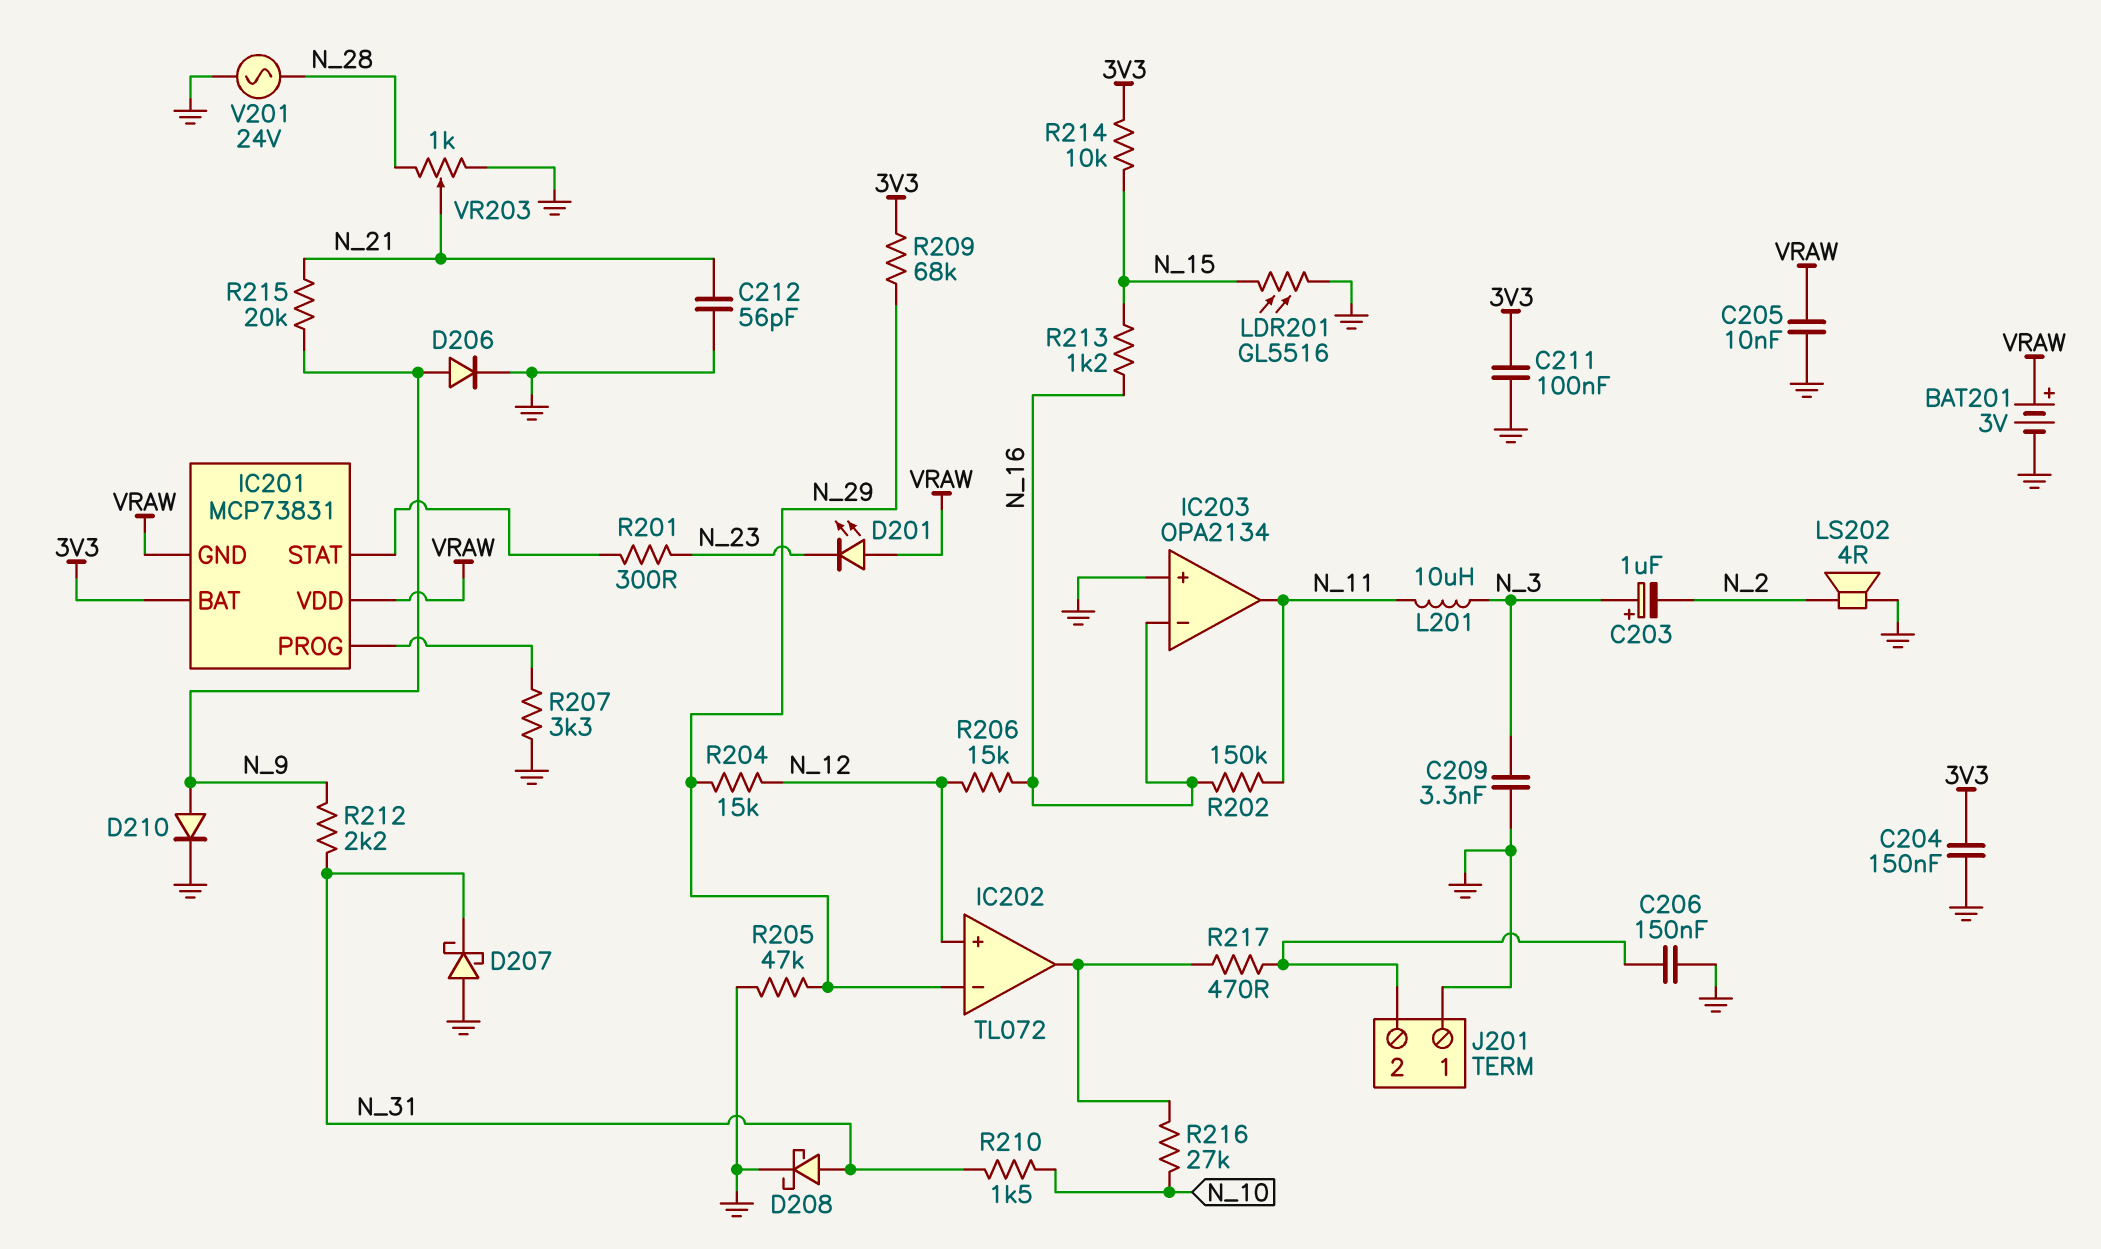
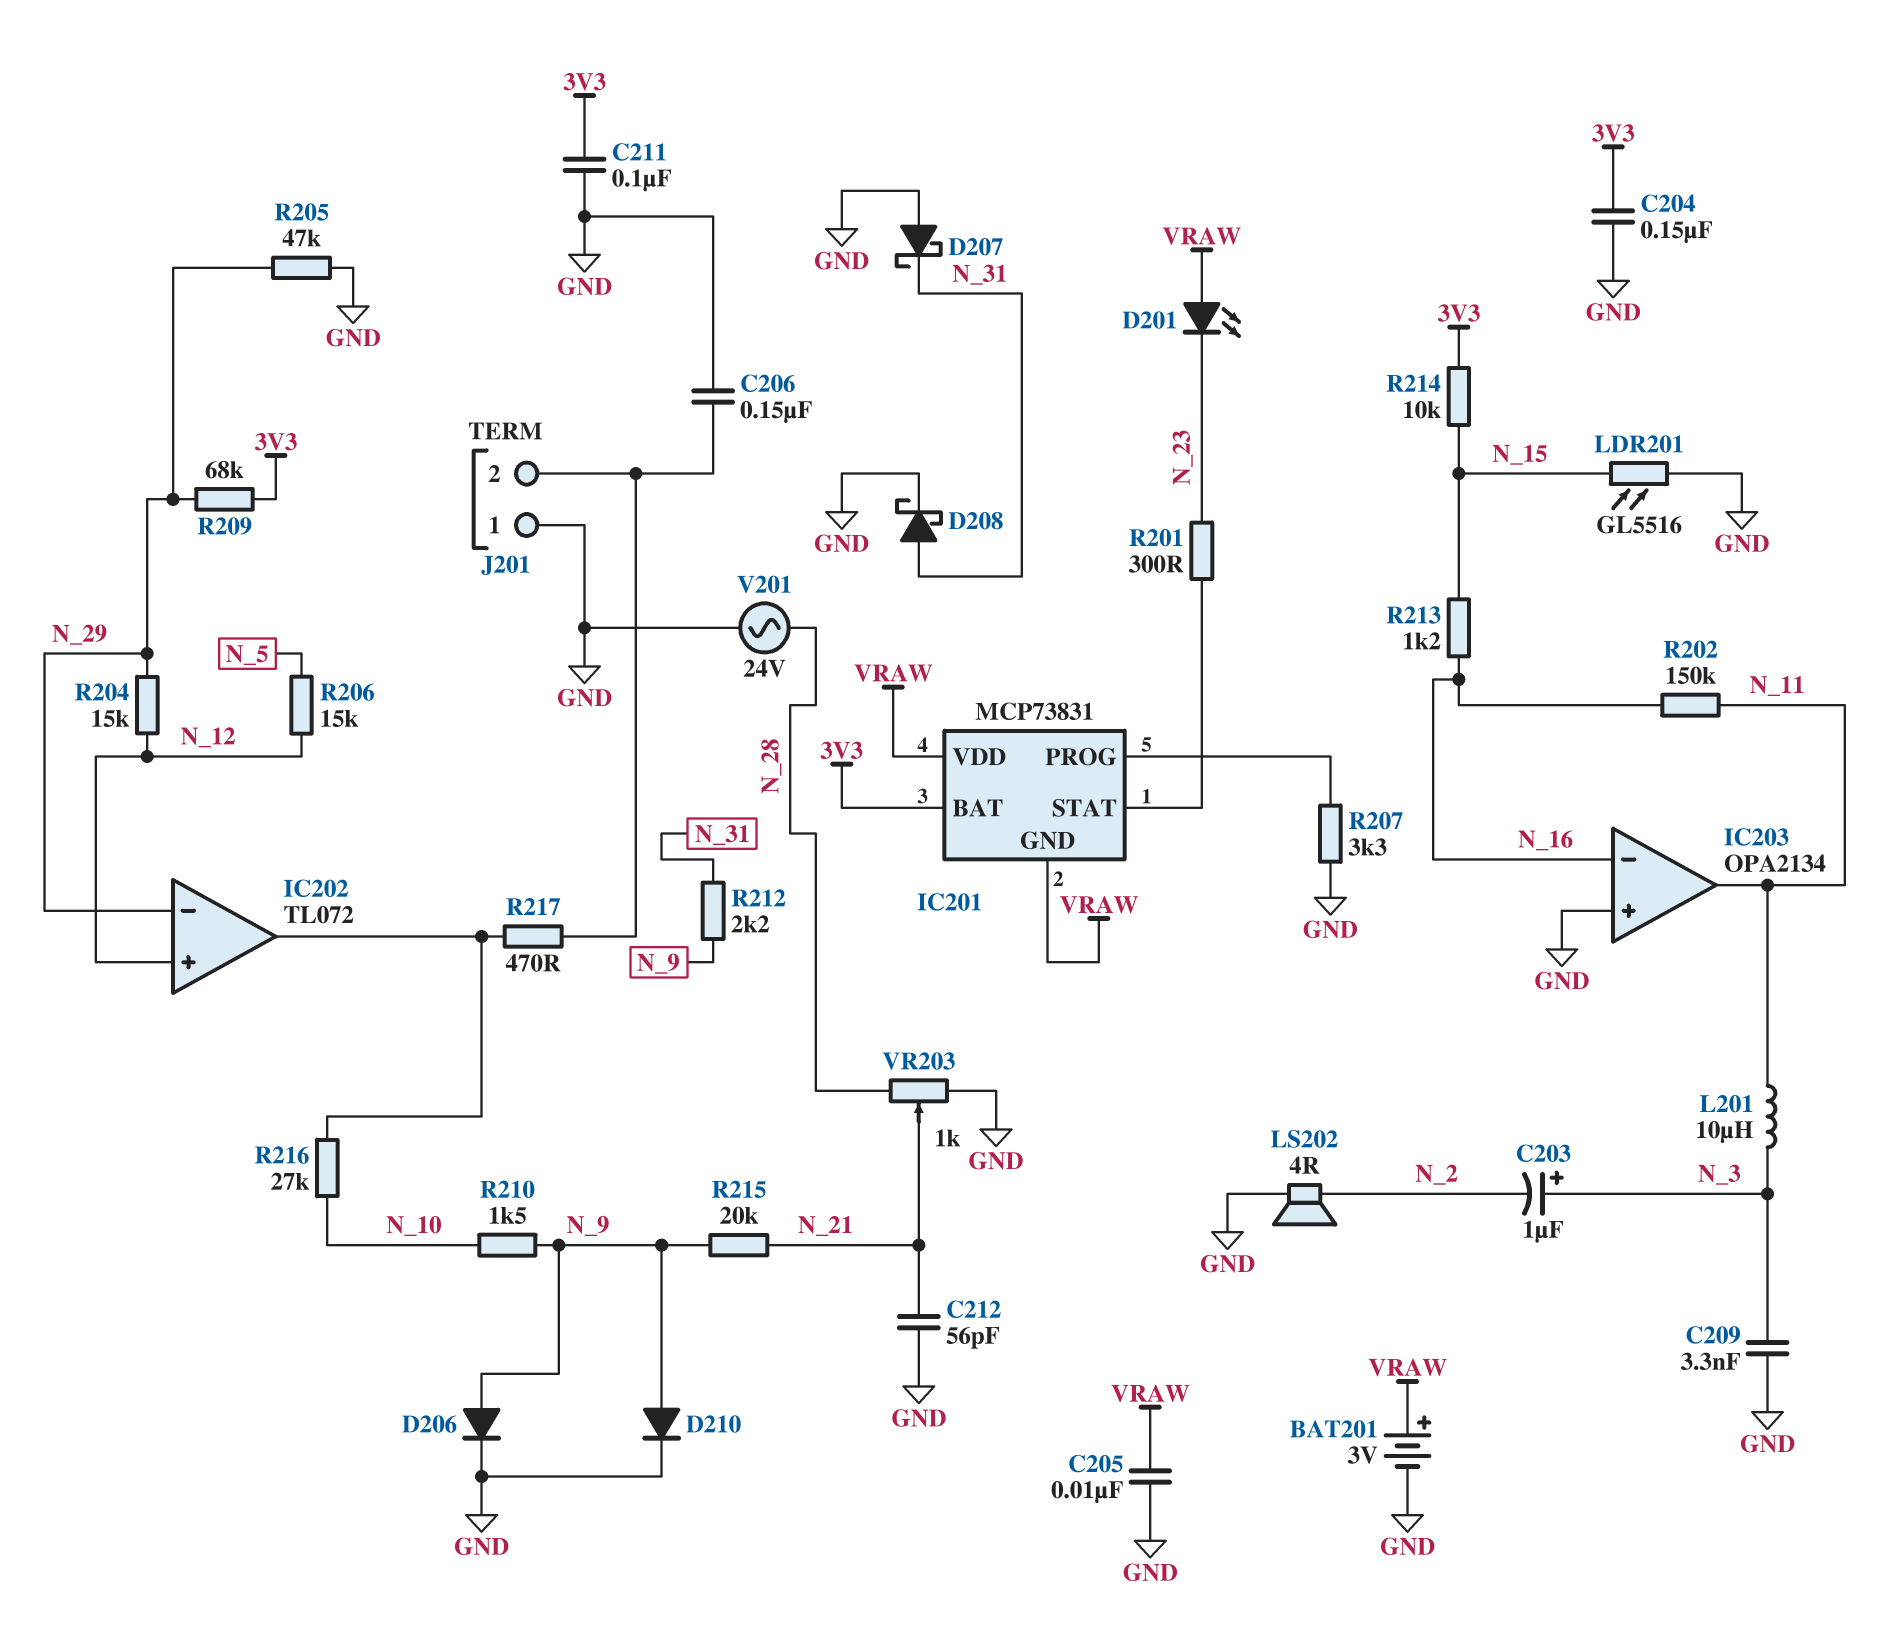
R206: 15k (N_12, N_16) -> 15k (N_5, N_12)
R210: 1.5k (N_10, N_31) -> 1.5k (N_9, N_10)

